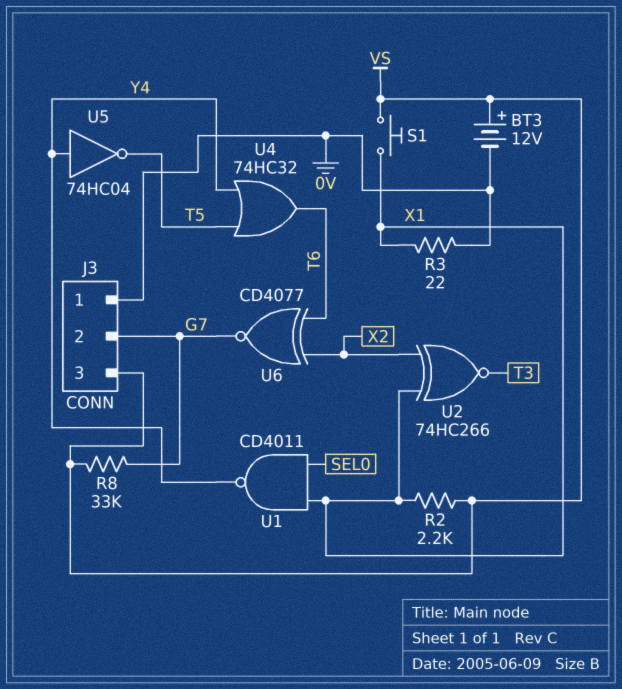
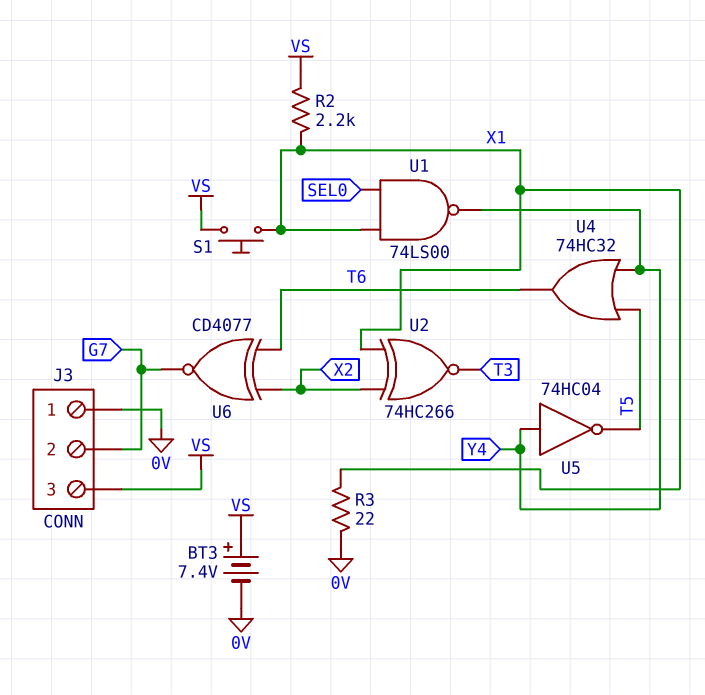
BT3: 12V (plus VS, minus 0V) -> 7.4V (plus VS, minus 0V)
R8: 33k (G7, VS) -> none
U1: NAND CD4011 (in SEL0, in X1, out Y4) -> NAND 74LS00 (in SEL0, in X1, out Y4)

